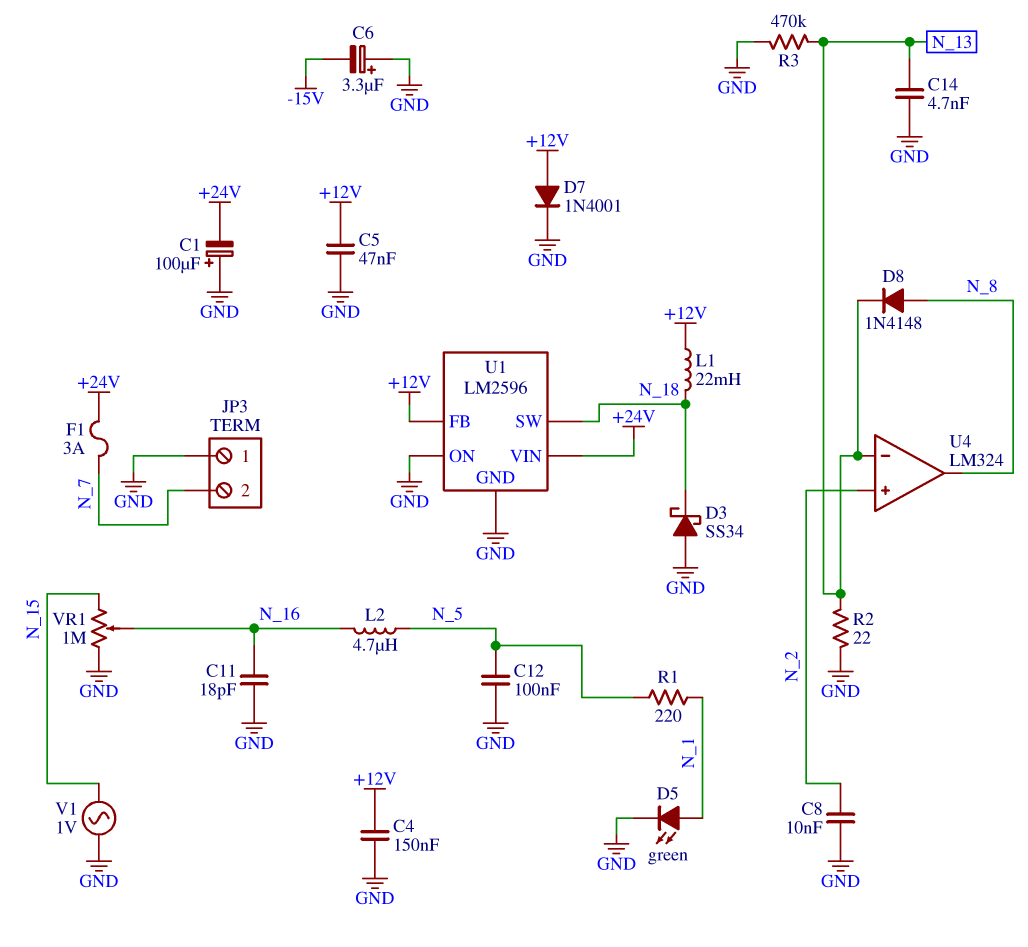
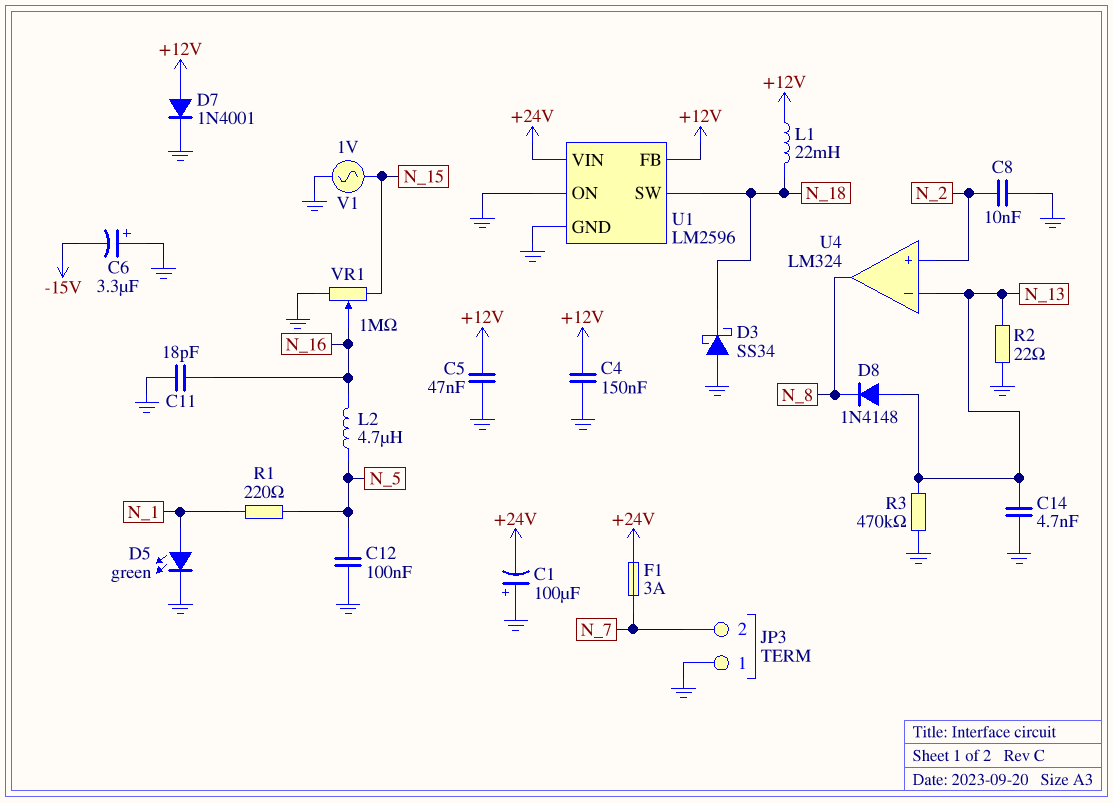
D8: diode 1N4148 (A N_8, K N_13) -> diode 1N4148 (A N_13, K N_8)

